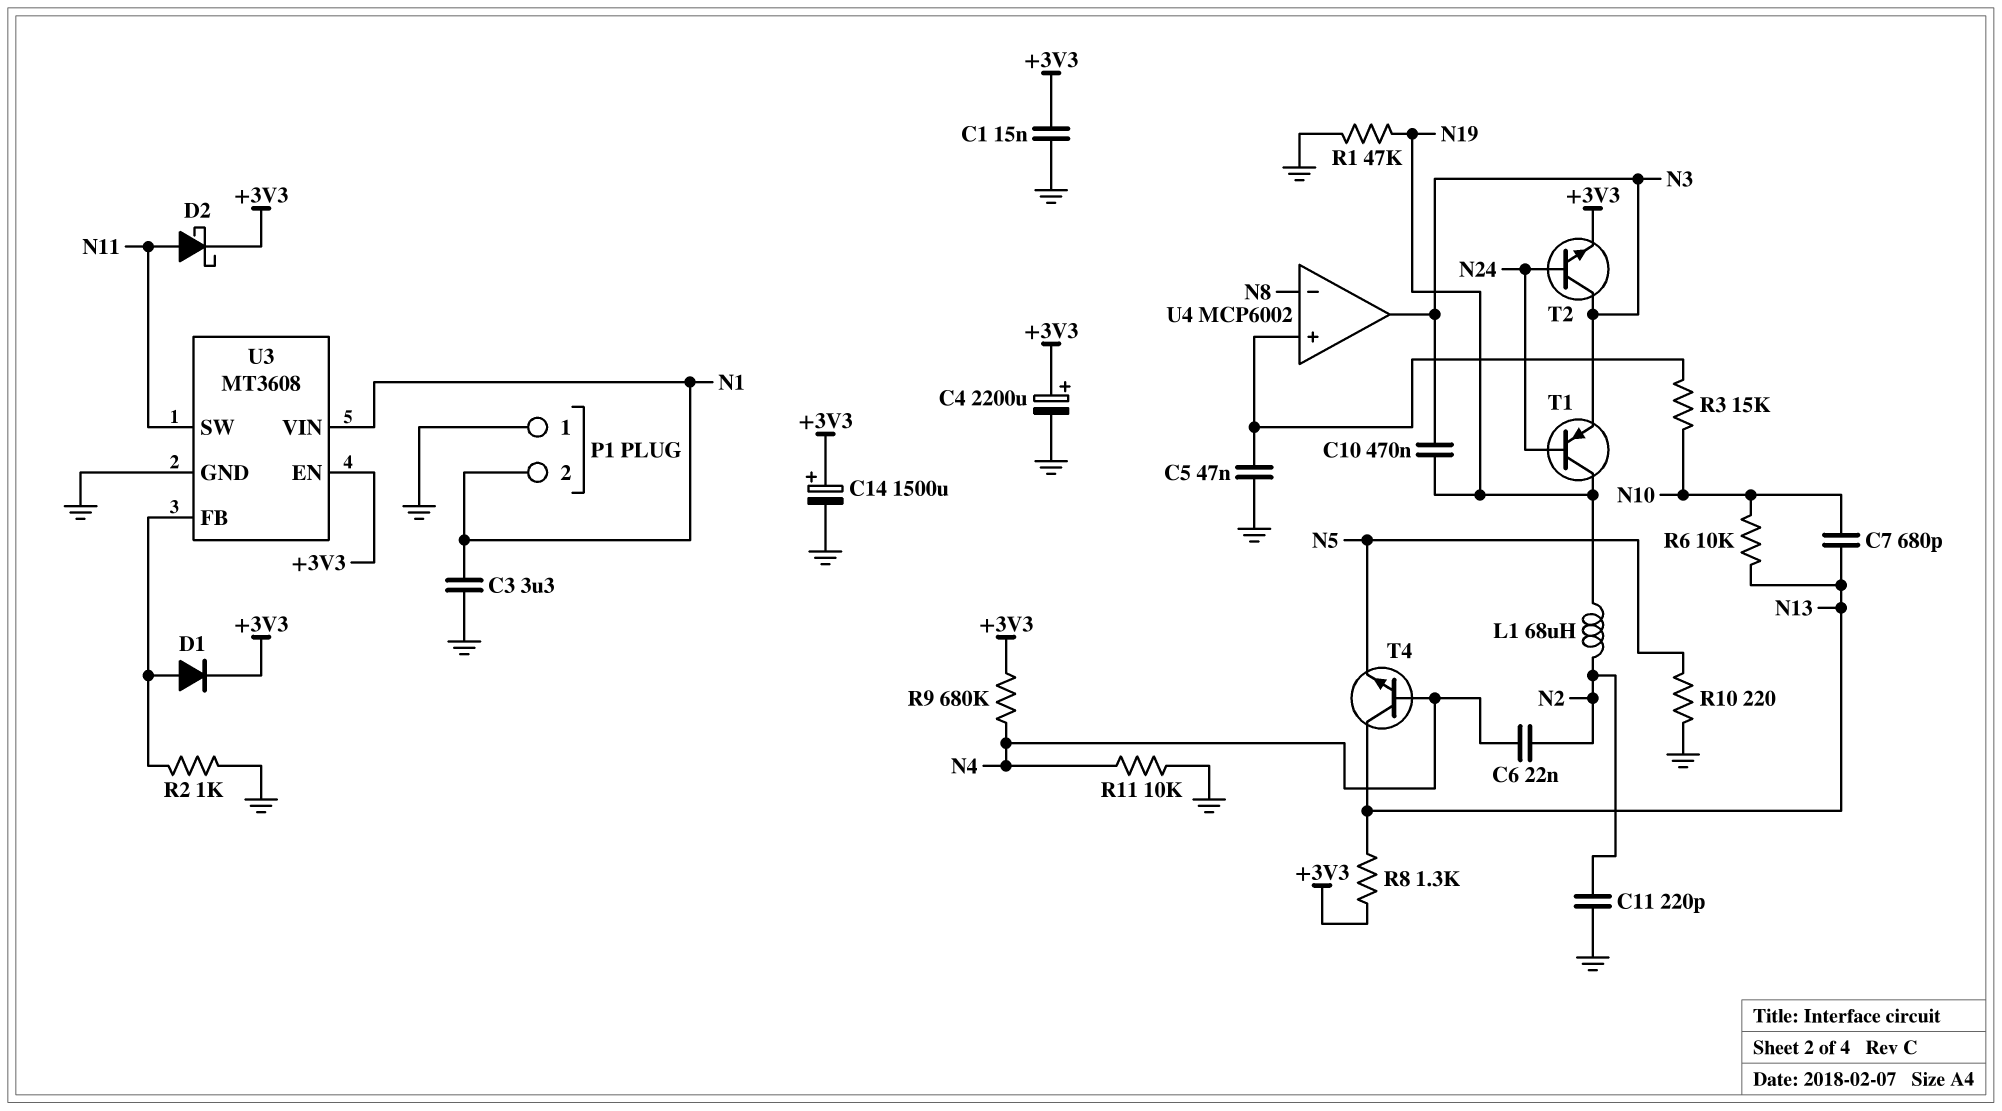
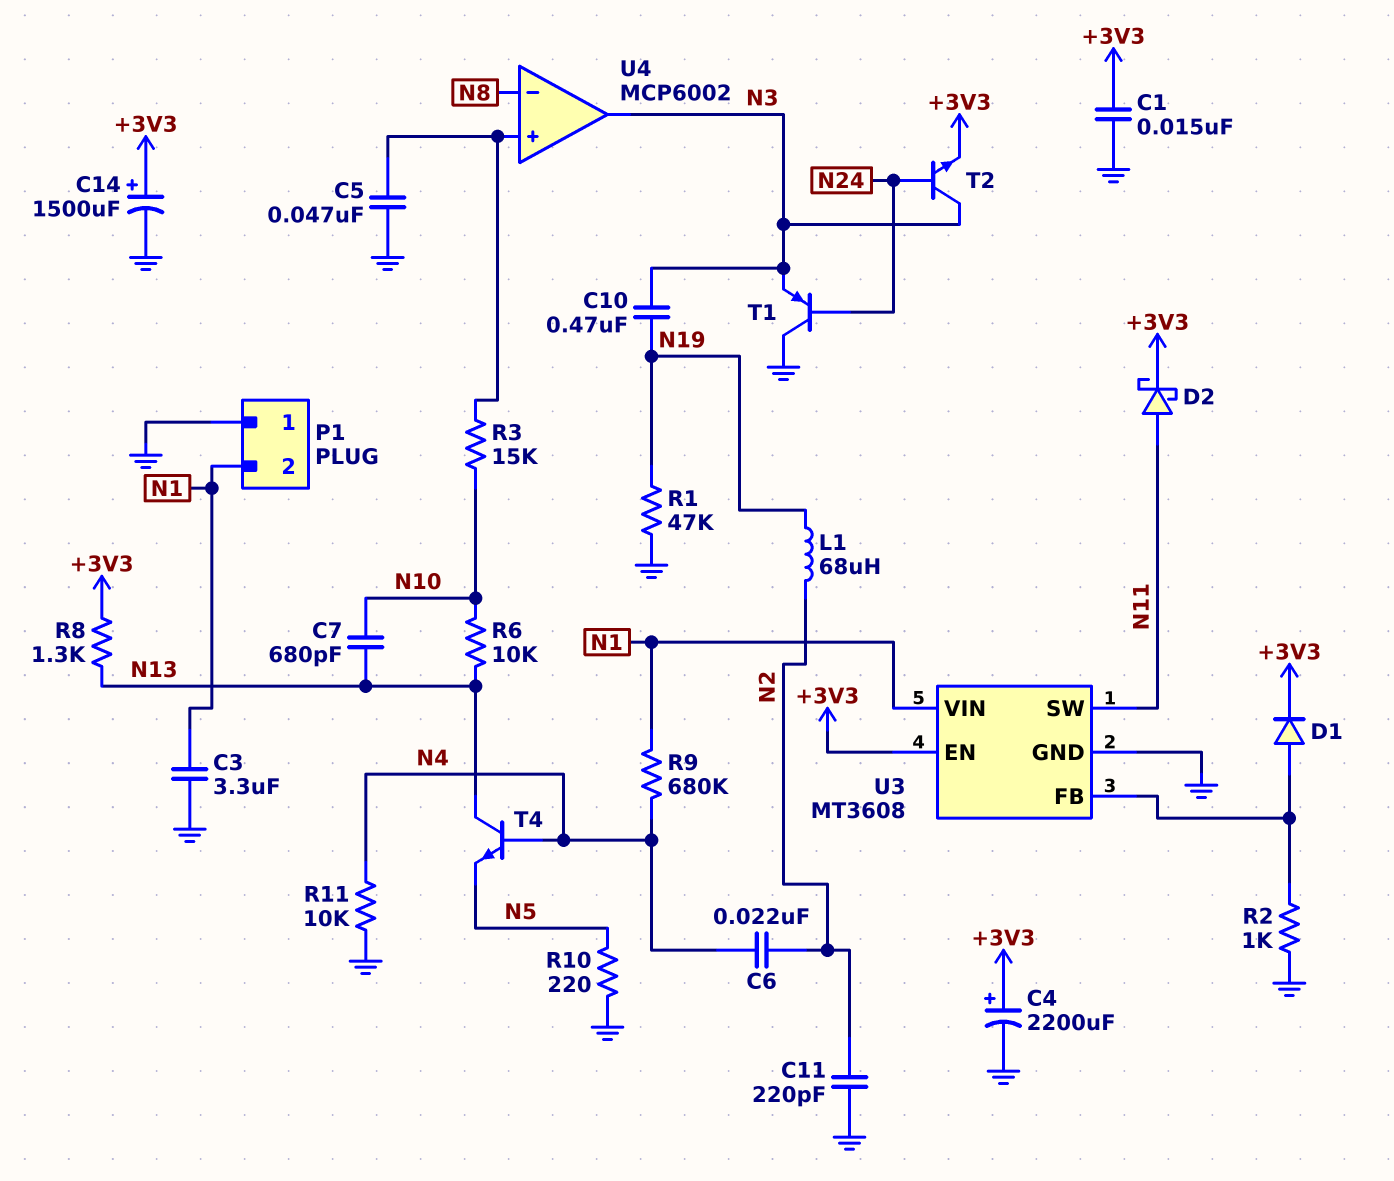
R9: 680k (+3V3, N4) -> 680k (N1, N4)
T1: PNP (B N24, C N19, E N3) -> PNP (B N24, C GND, E N3)

